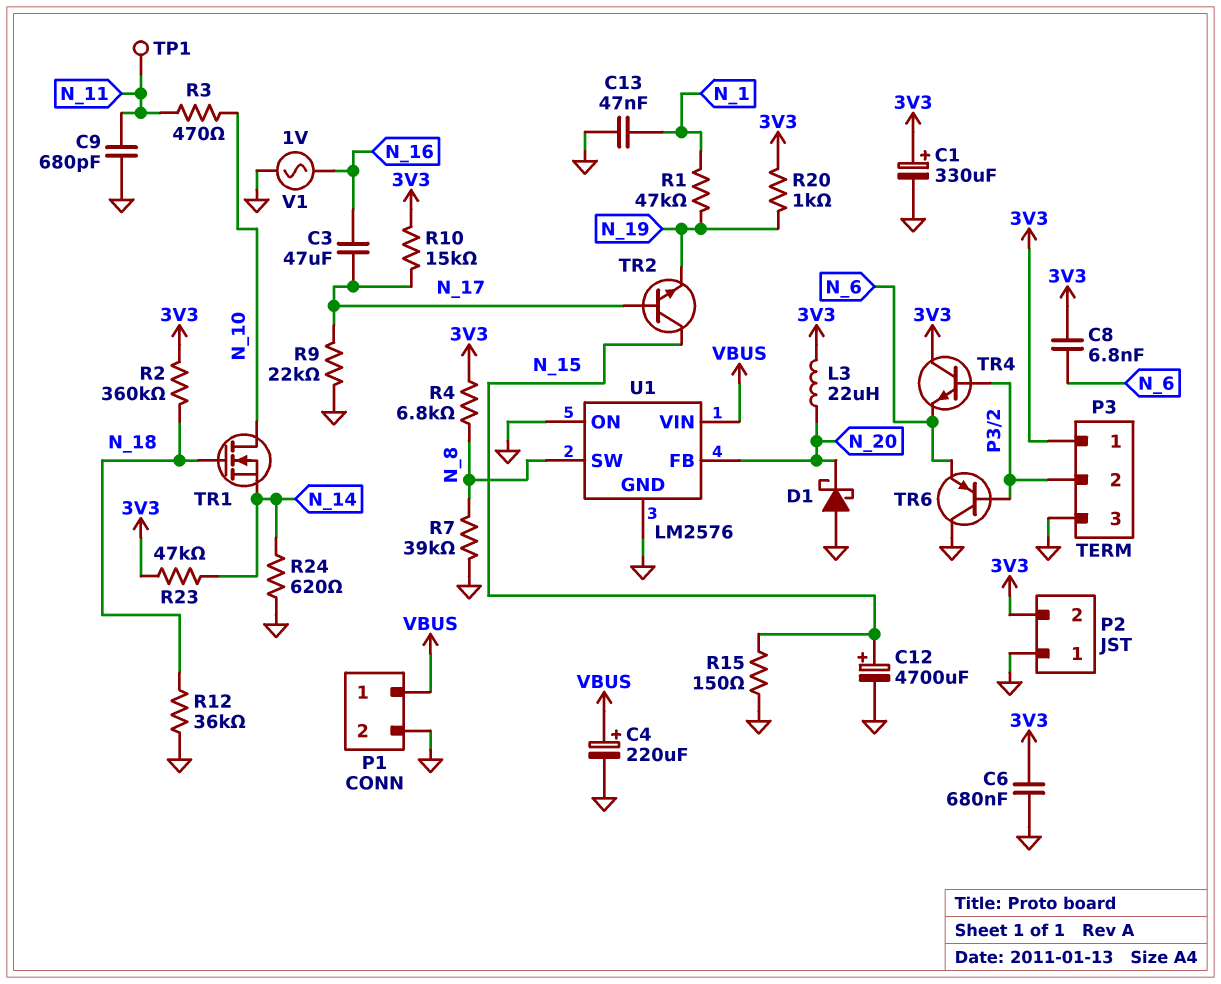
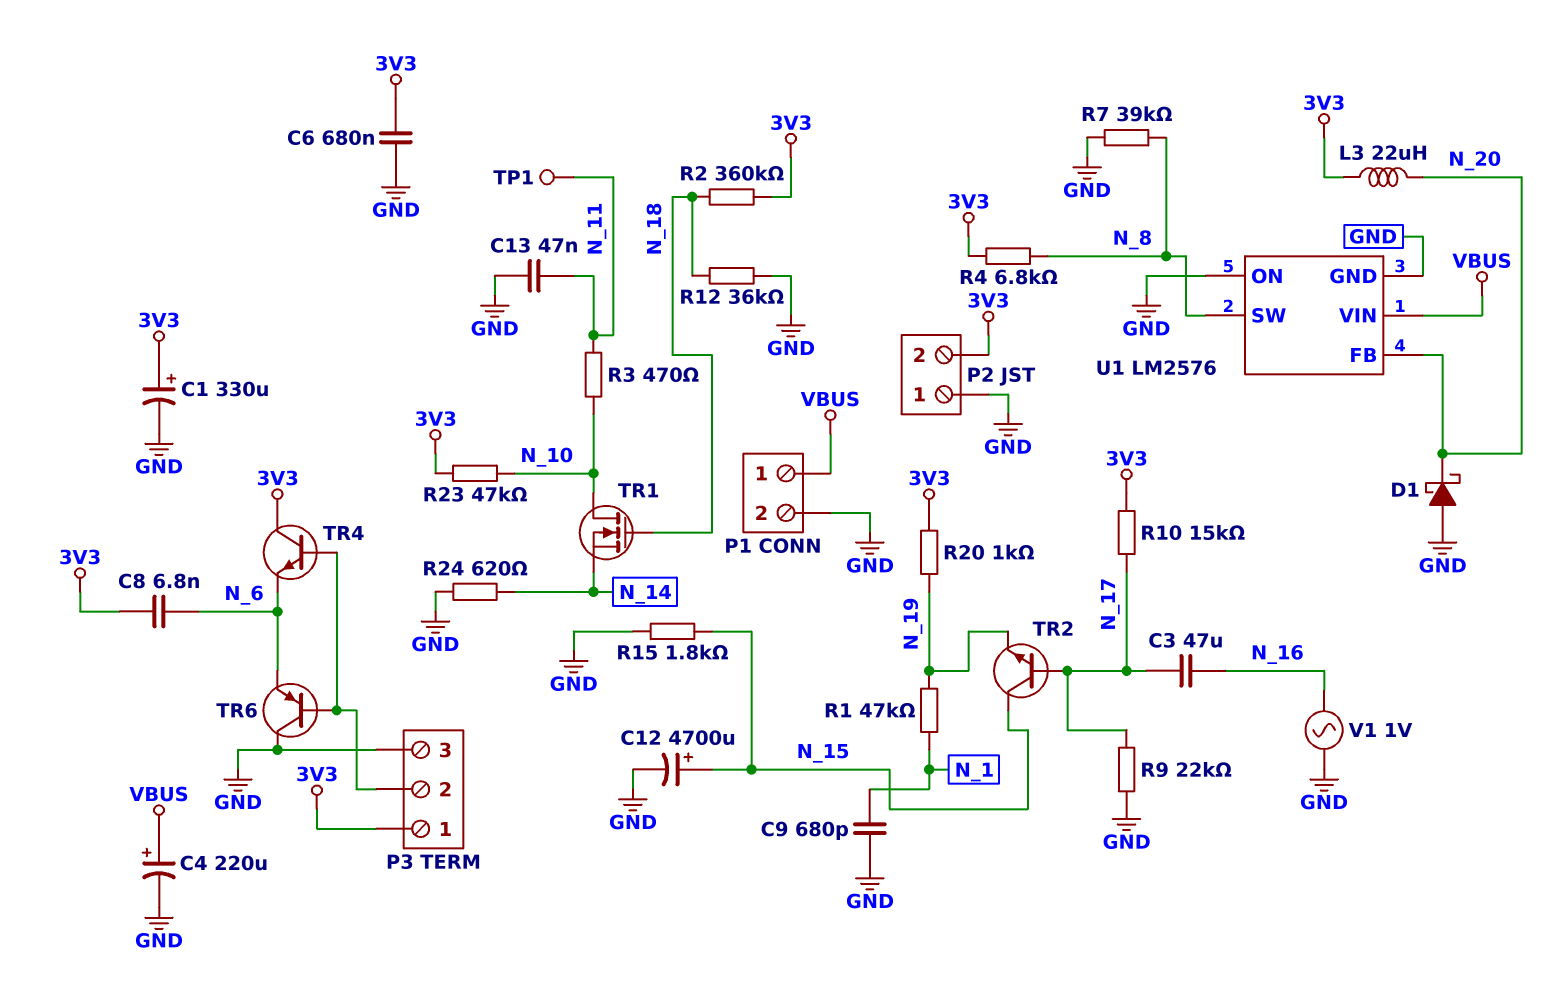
C9: 680pF (GND, N_11) -> 680pF (GND, N_1)
C13: 47nF (GND, N_1) -> 47nF (GND, N_11)
R15: 150 (GND, N_15) -> 1.8k (GND, N_15)
R23: 47k (3V3, N_14) -> 47k (3V3, N_10)

